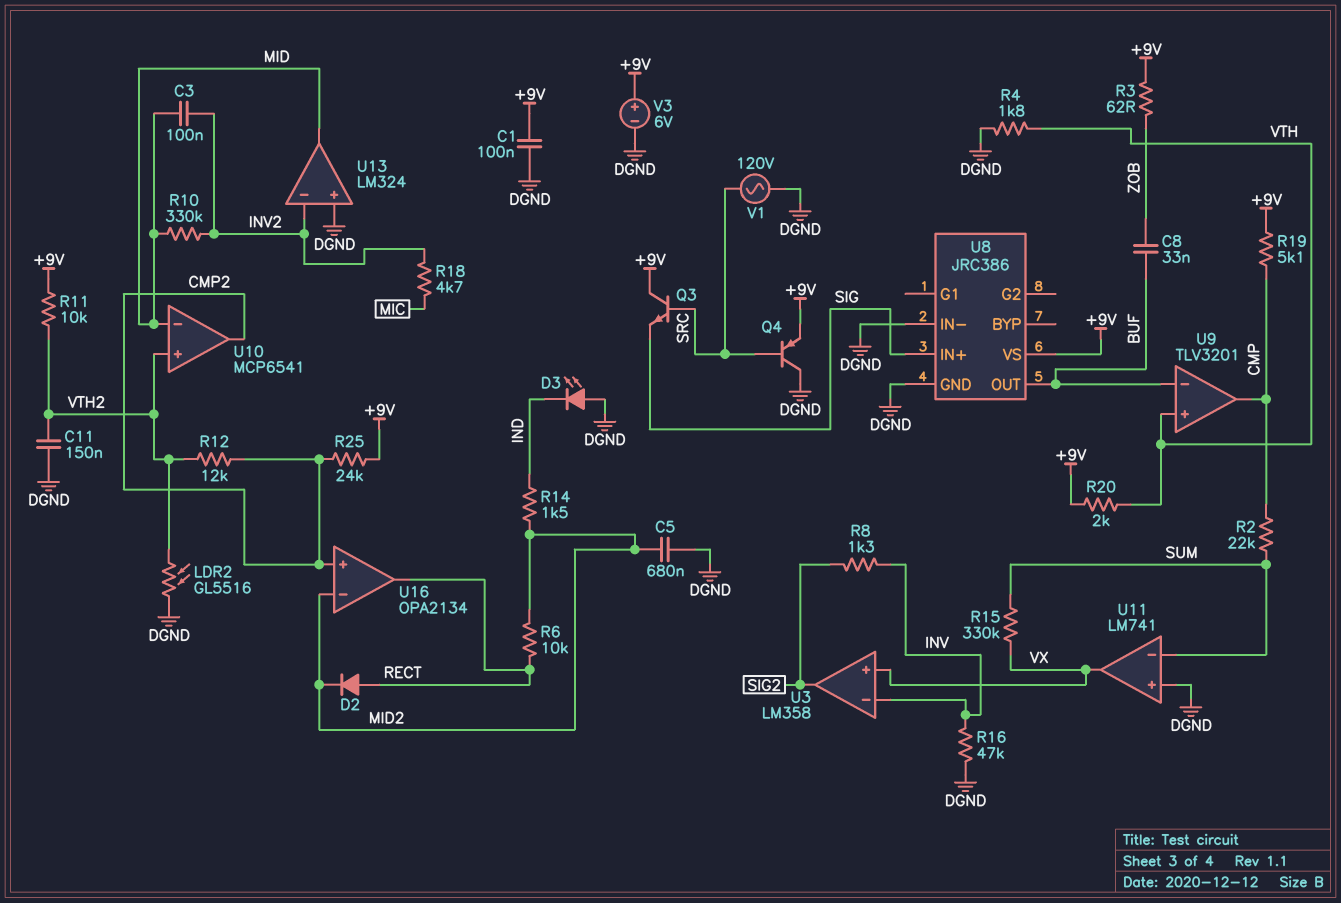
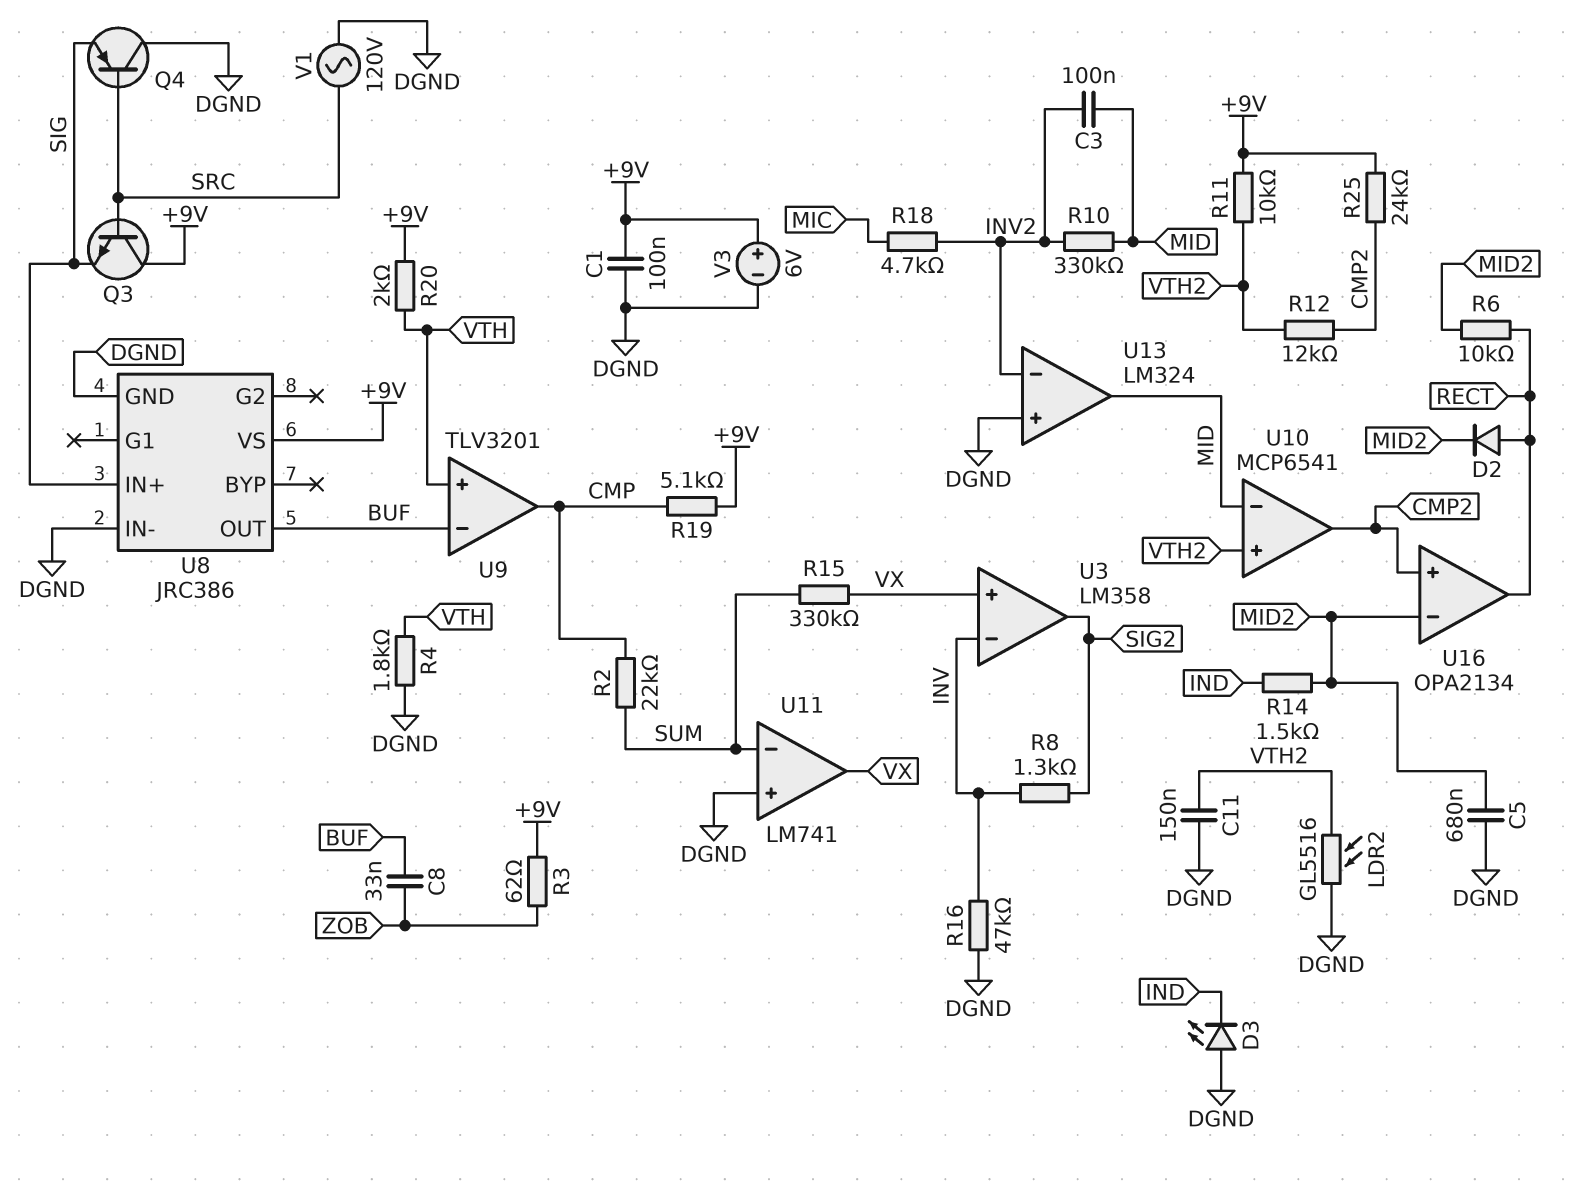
Q4: PNP (B SRC, C DGND, E +9V) -> PNP (B SRC, C DGND, E SIG)

